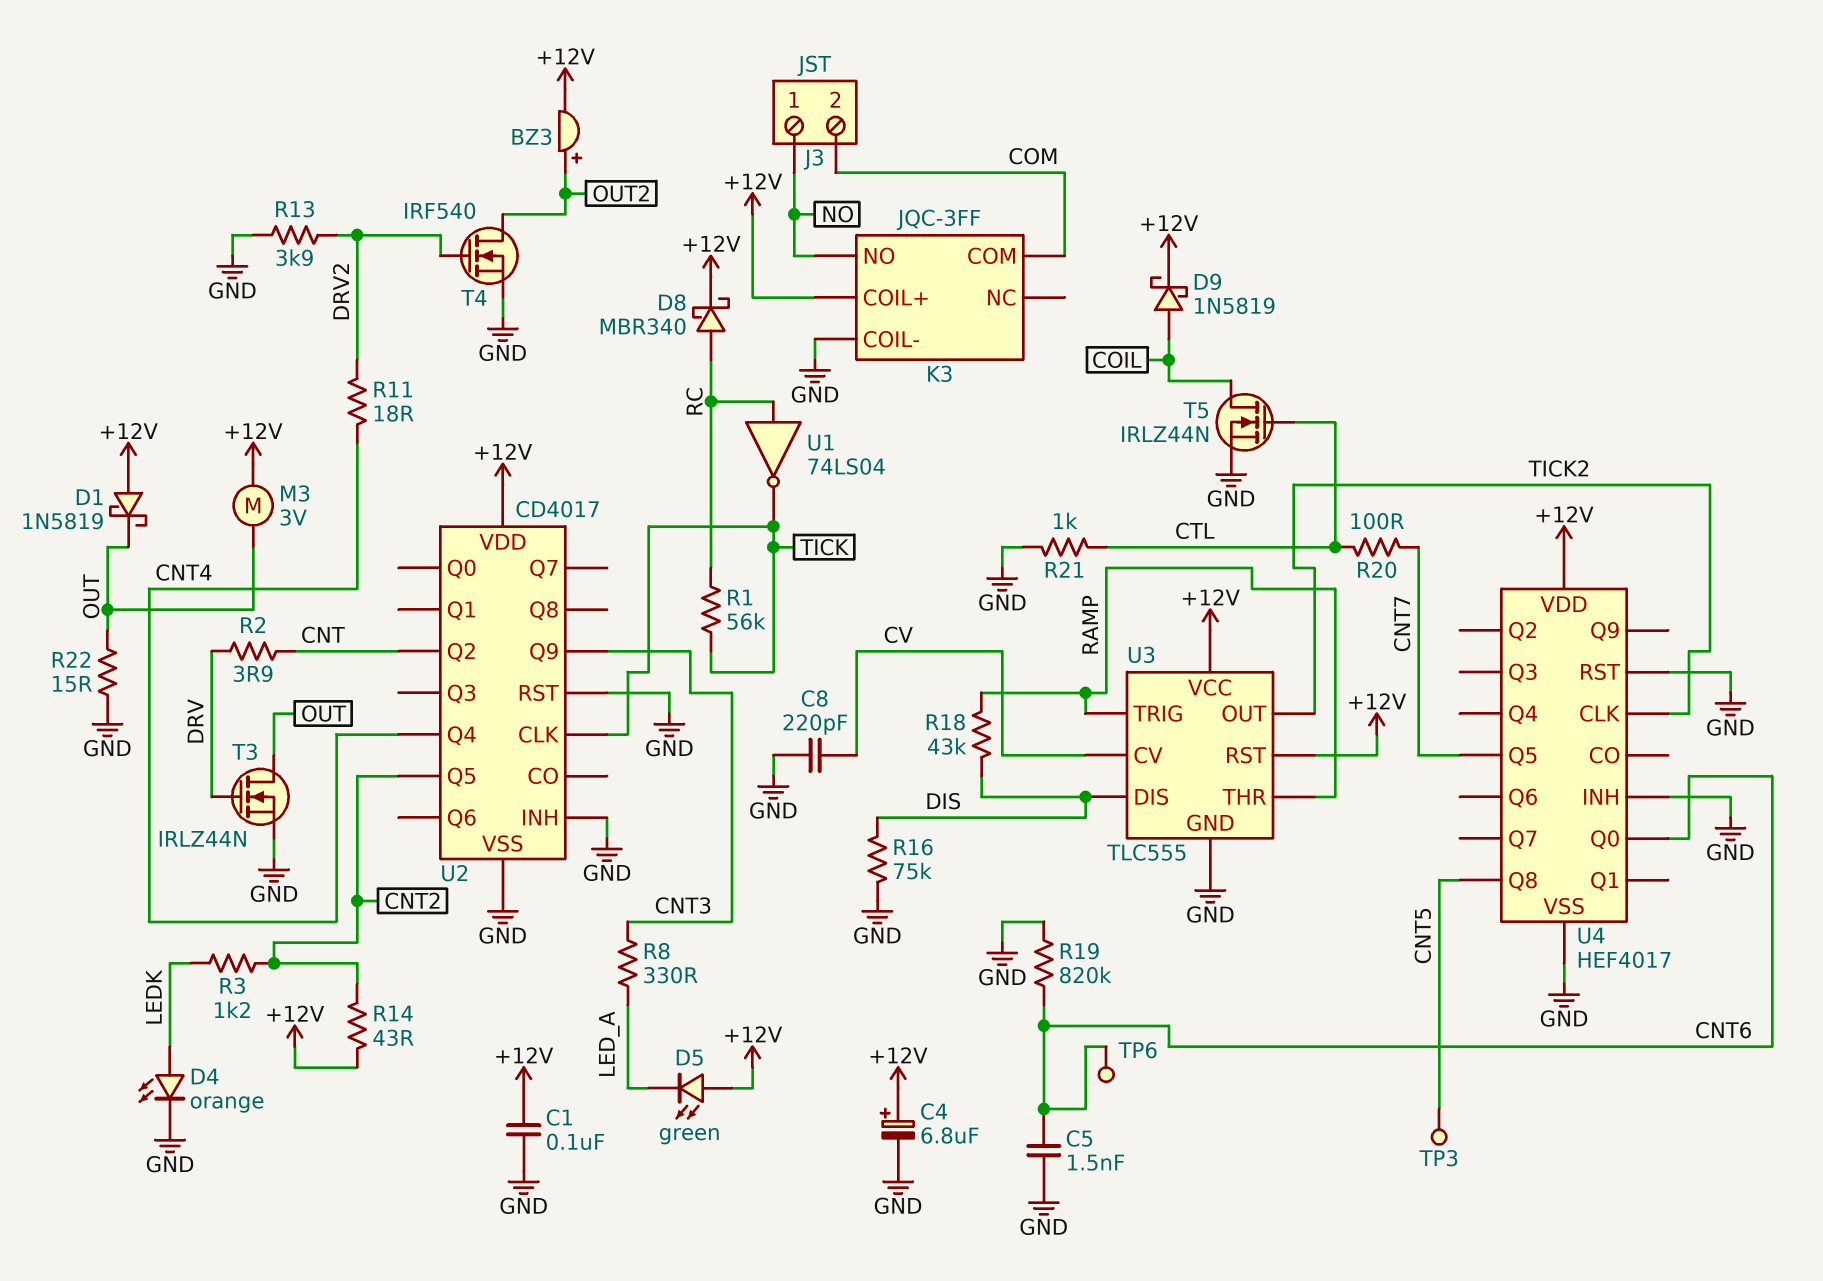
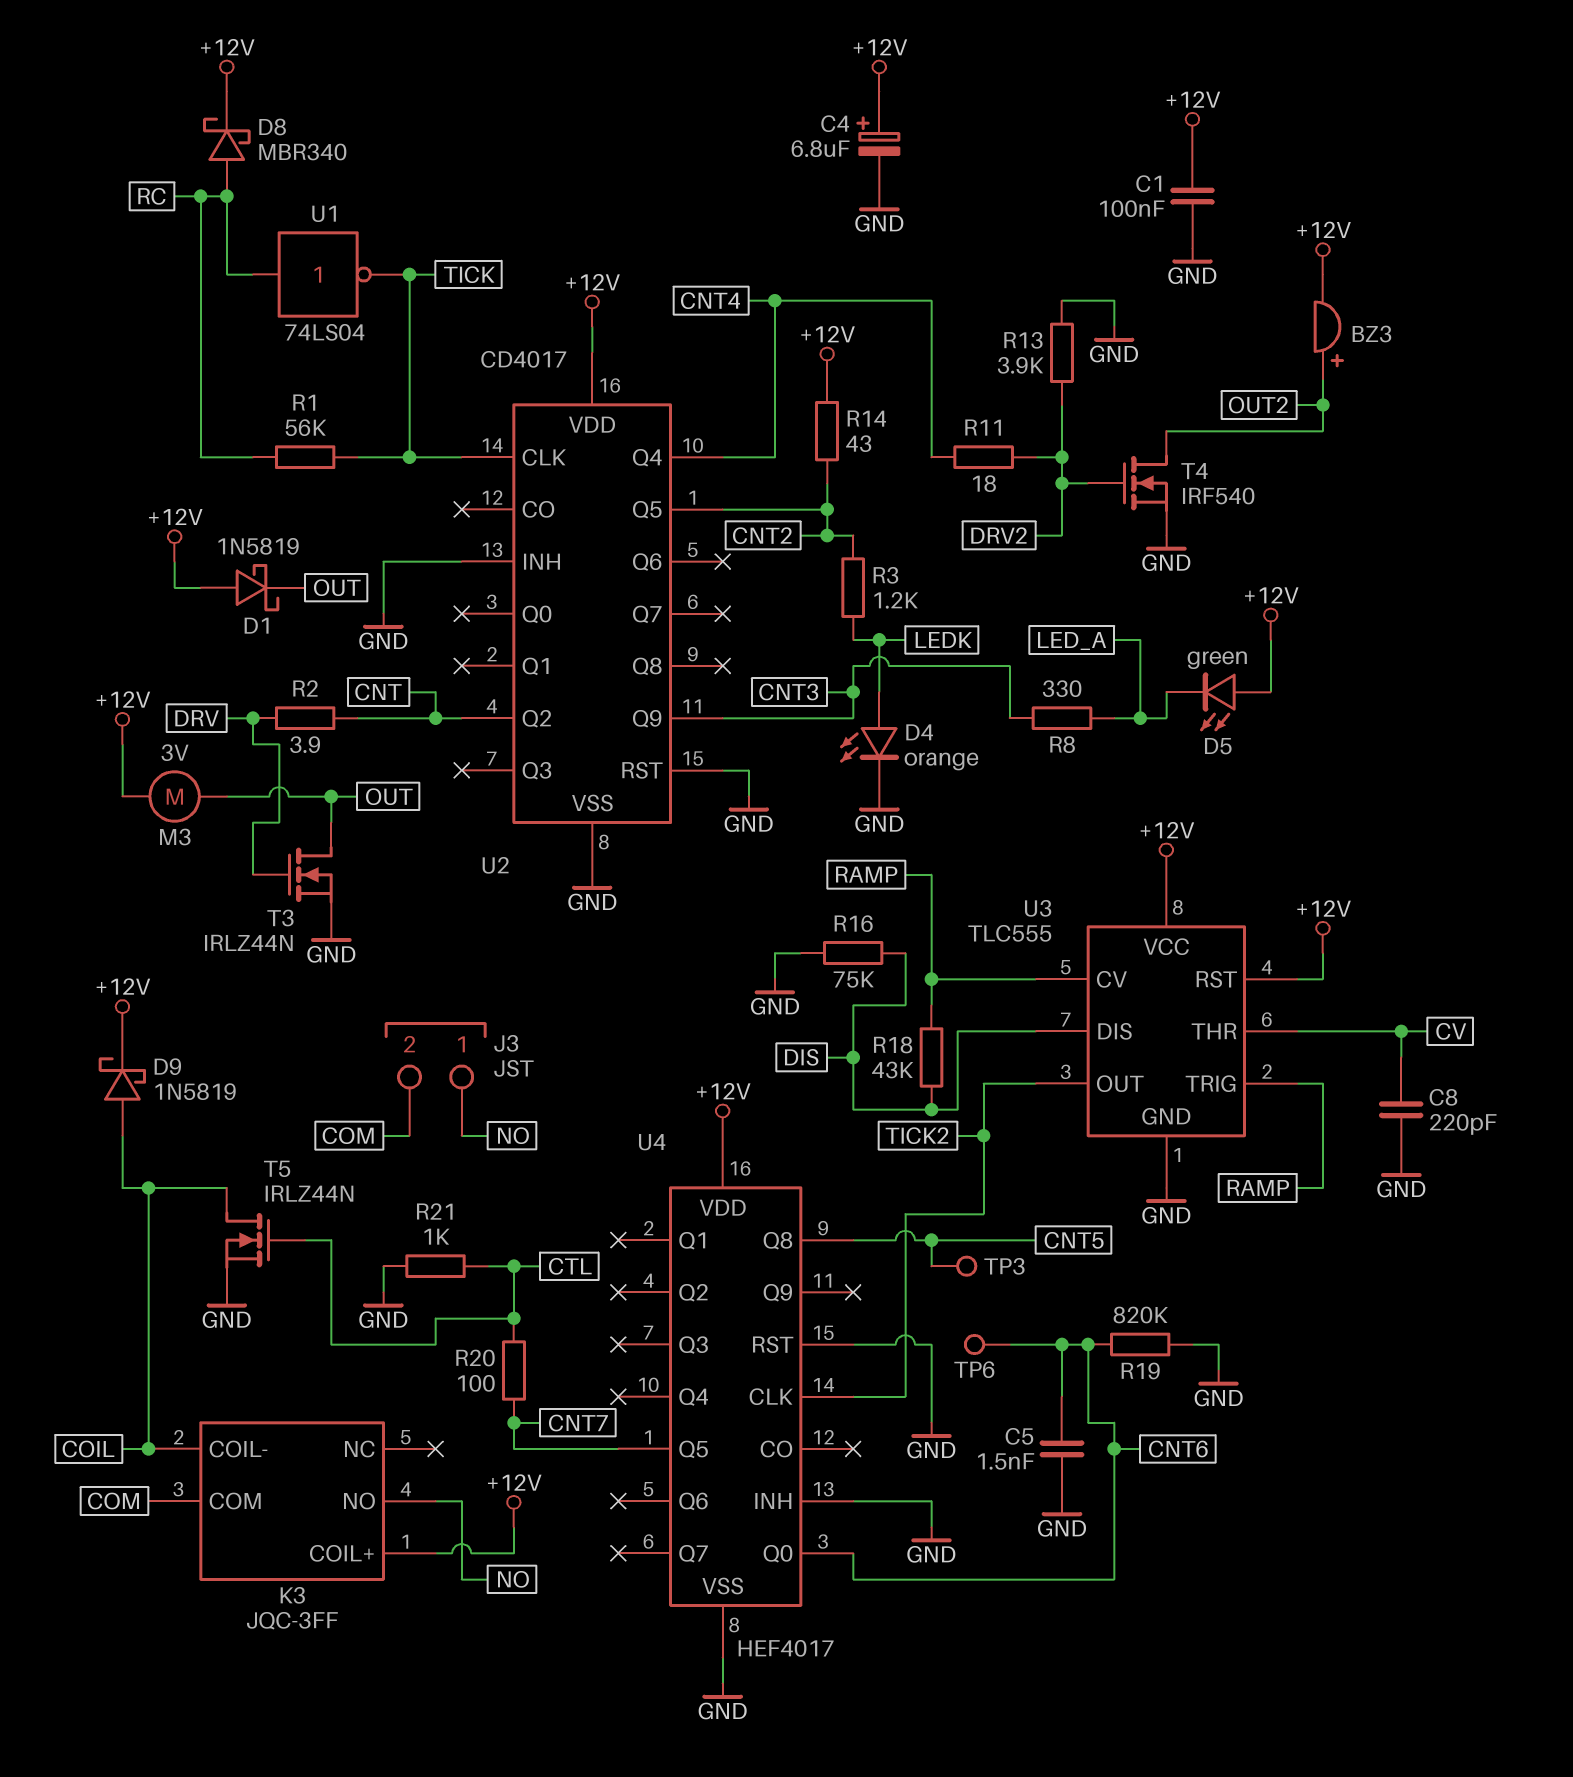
K3 pin COIL-: GND -> COIL
R22: 15 (GND, OUT) -> none
U3 pin CV: CV -> RAMP
U3 pin THR: RAMP -> CV

